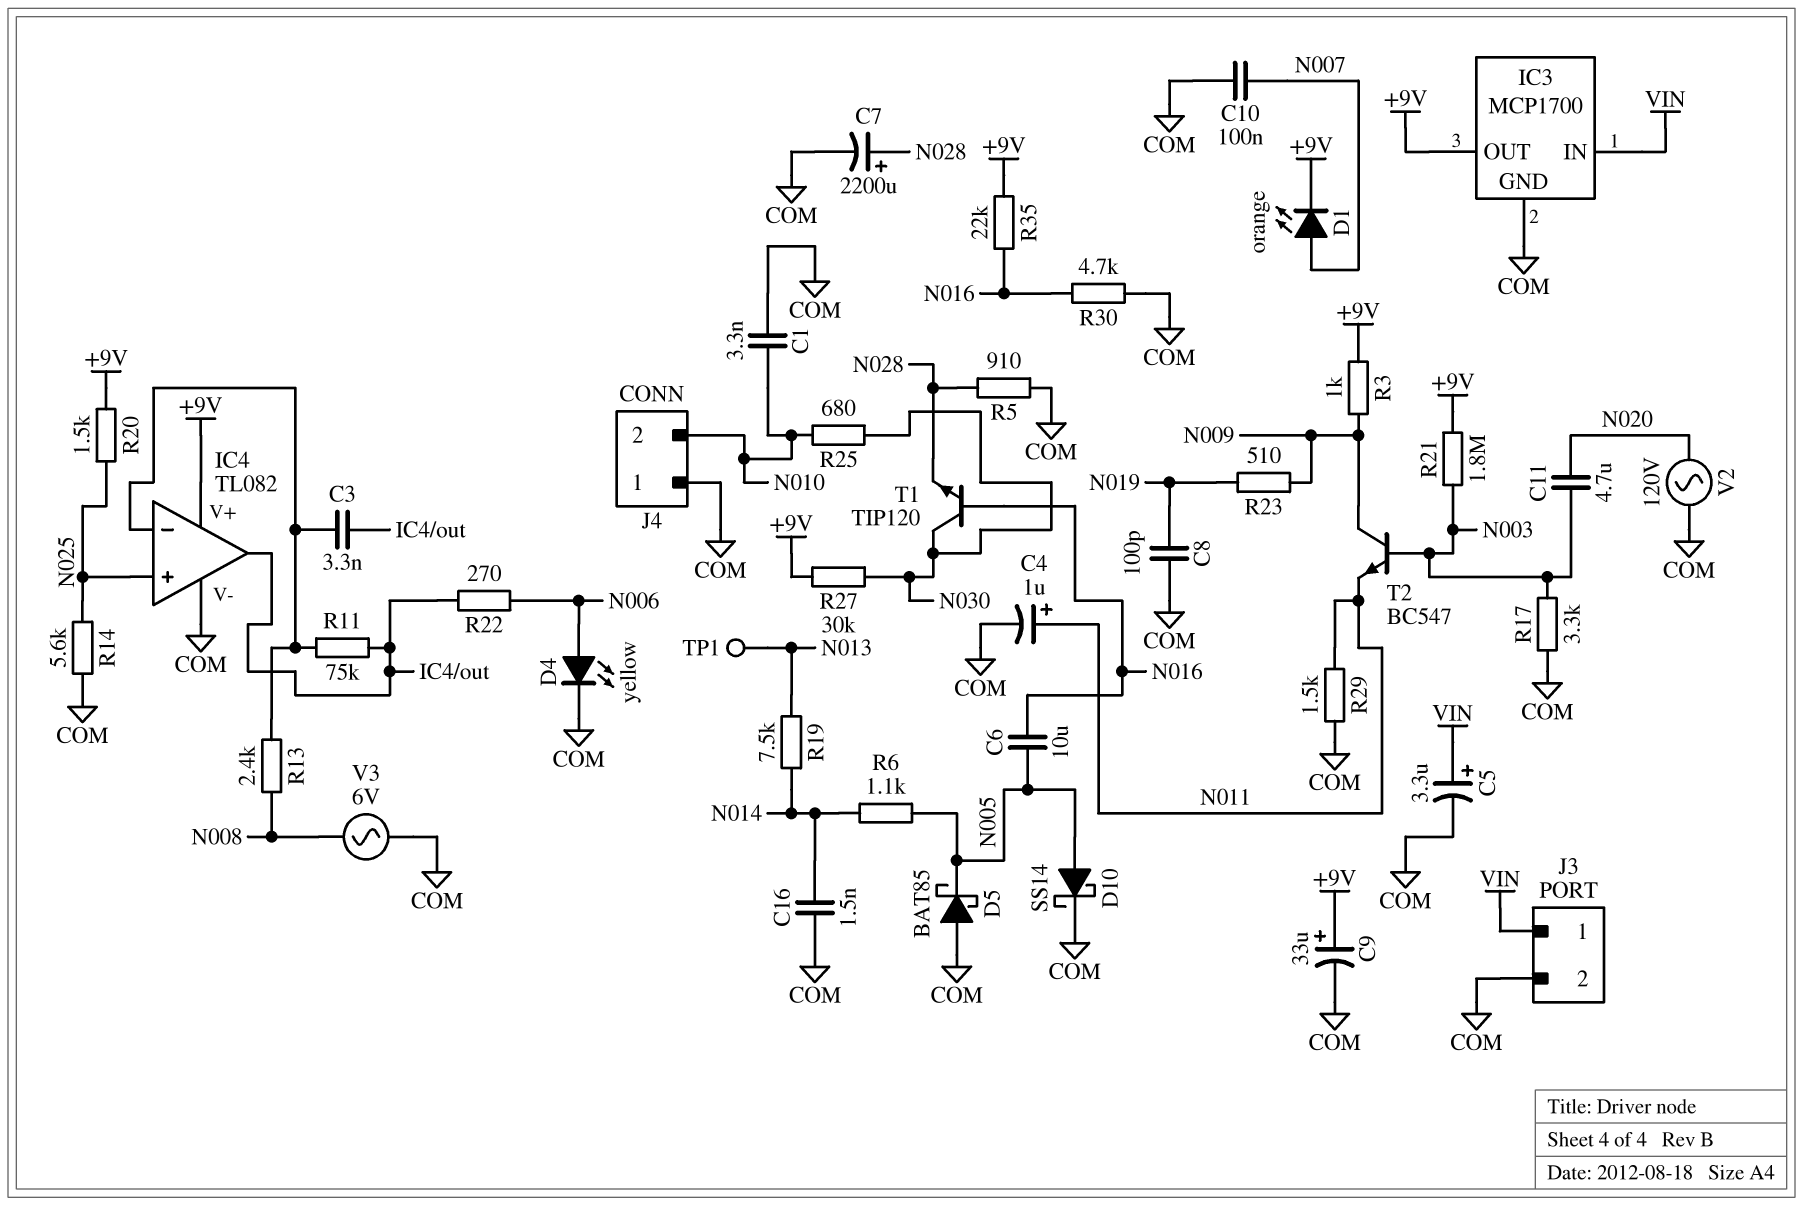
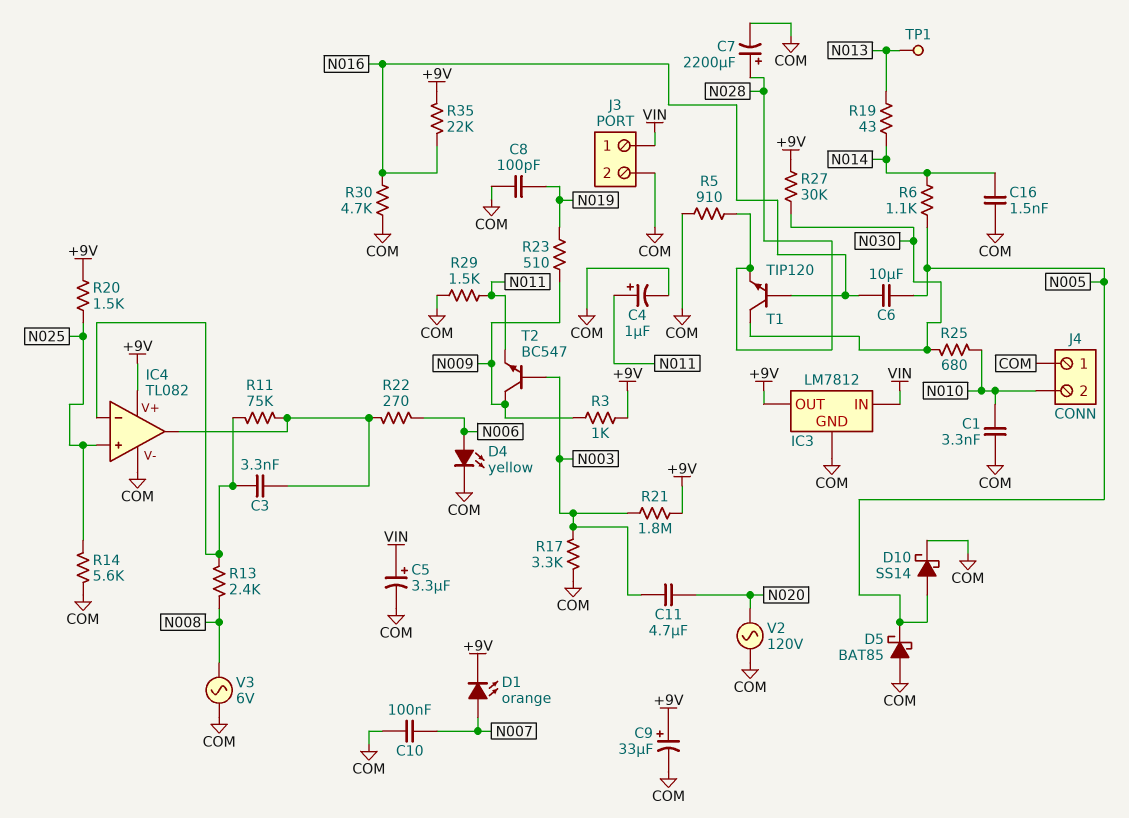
IC3: MCP1700 -> LM7812
R19: 7.5k (N013, N014) -> 43 (N013, N014)

